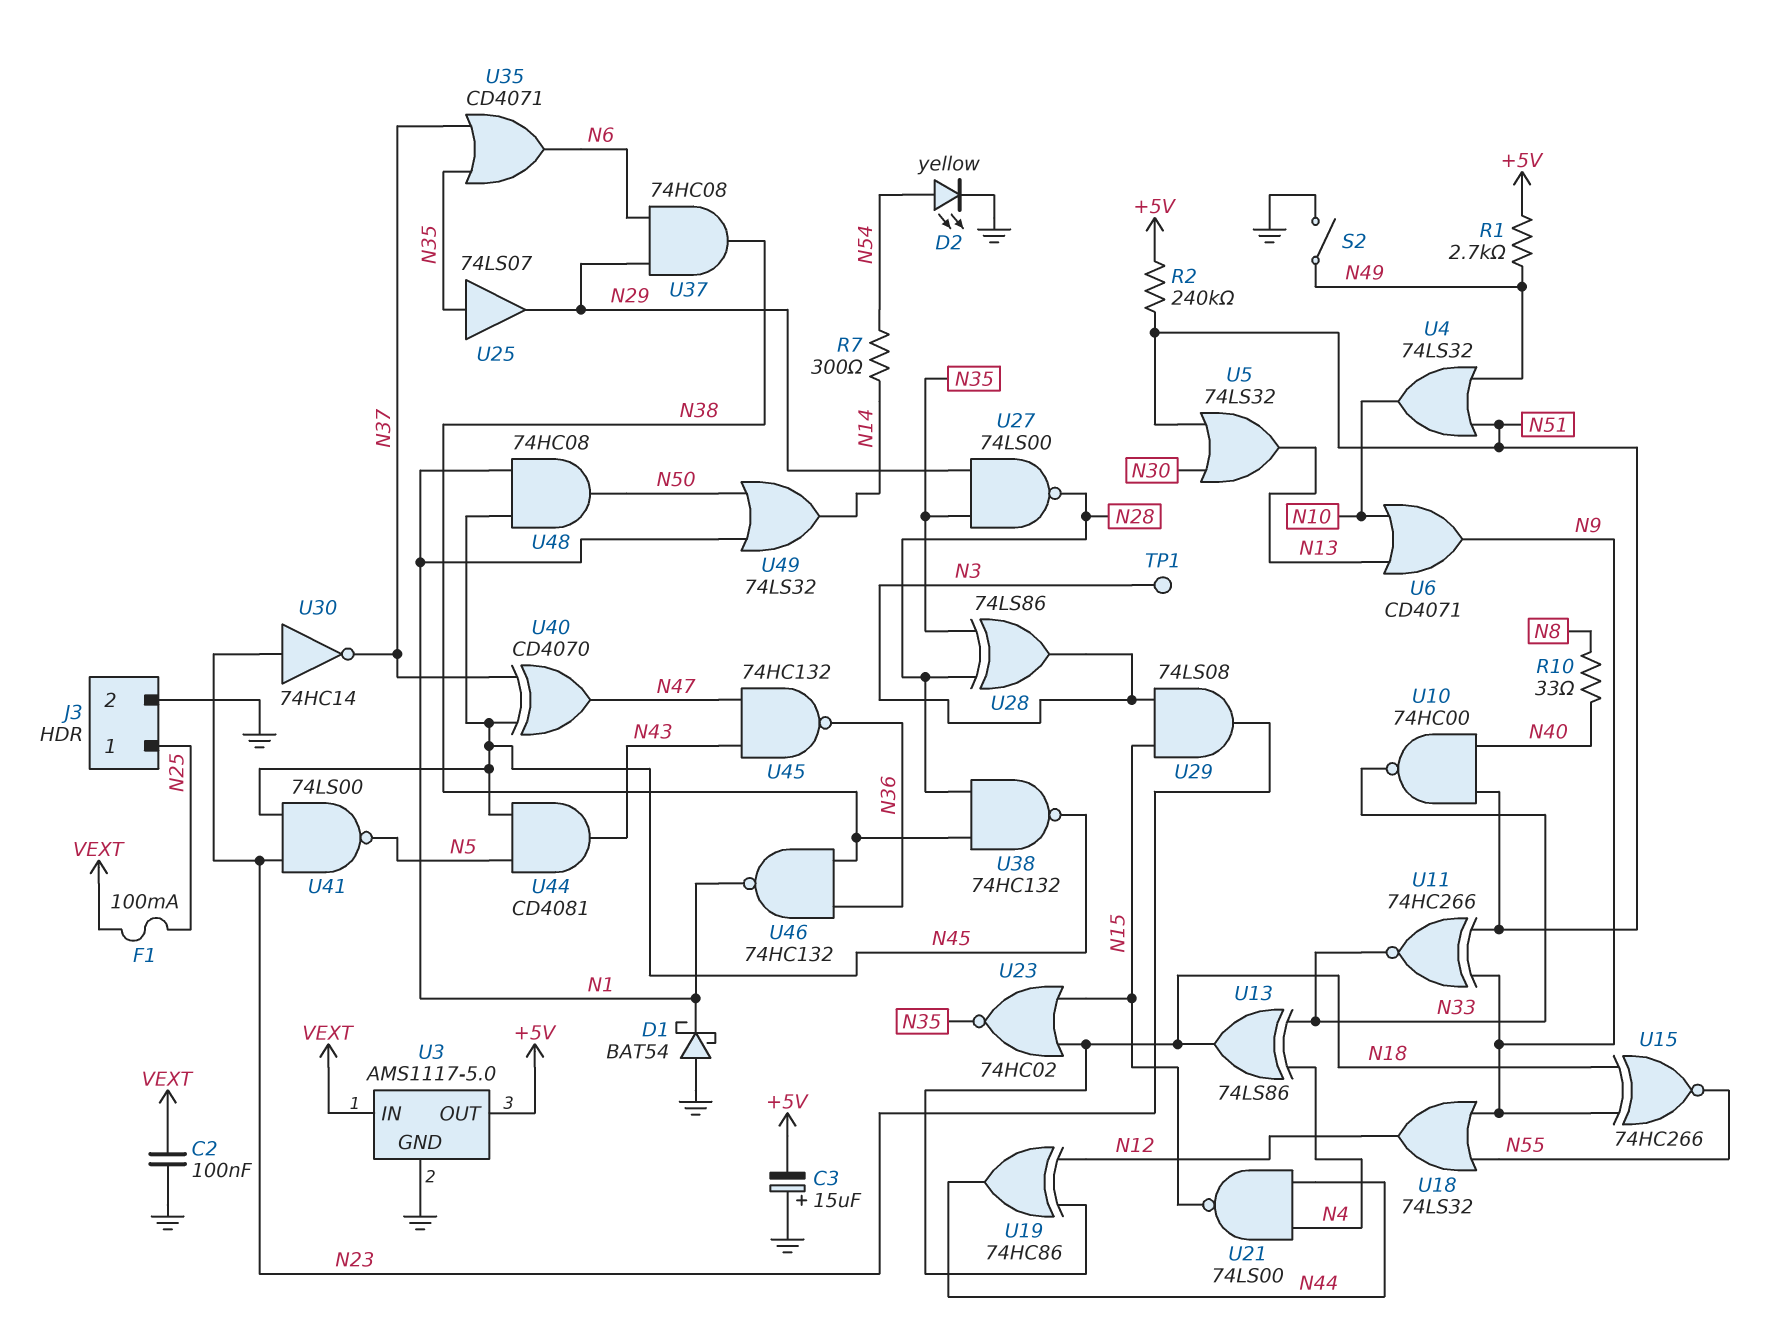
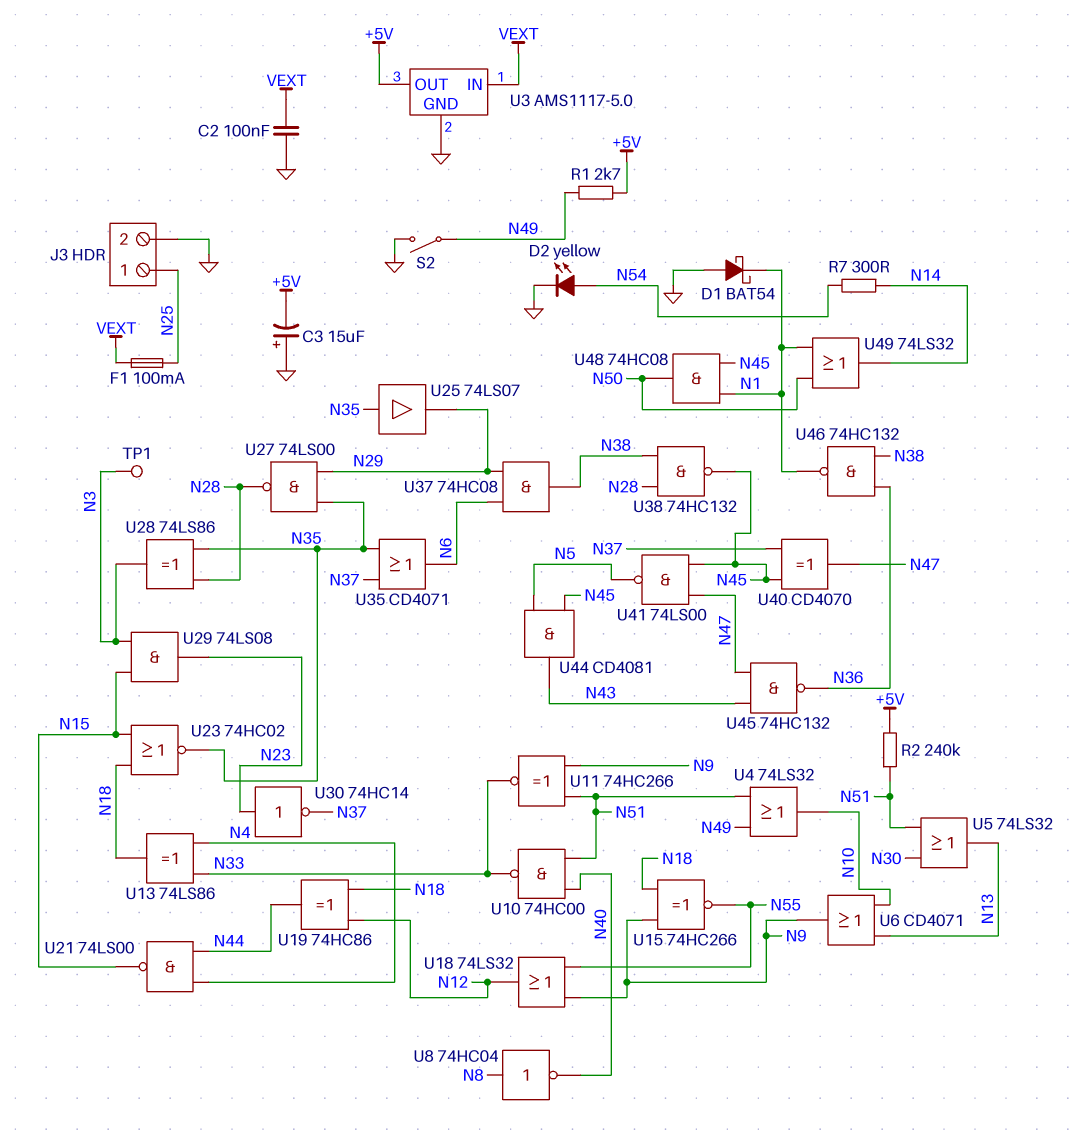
R10: 33 (N8, N40) -> none
U8: none -> NOT 74HC04 (in N8, out N40)
U41: NAND 74LS00 (in N23, in N45, out N5) -> NAND 74LS00 (in N45, in N47, out N5)

